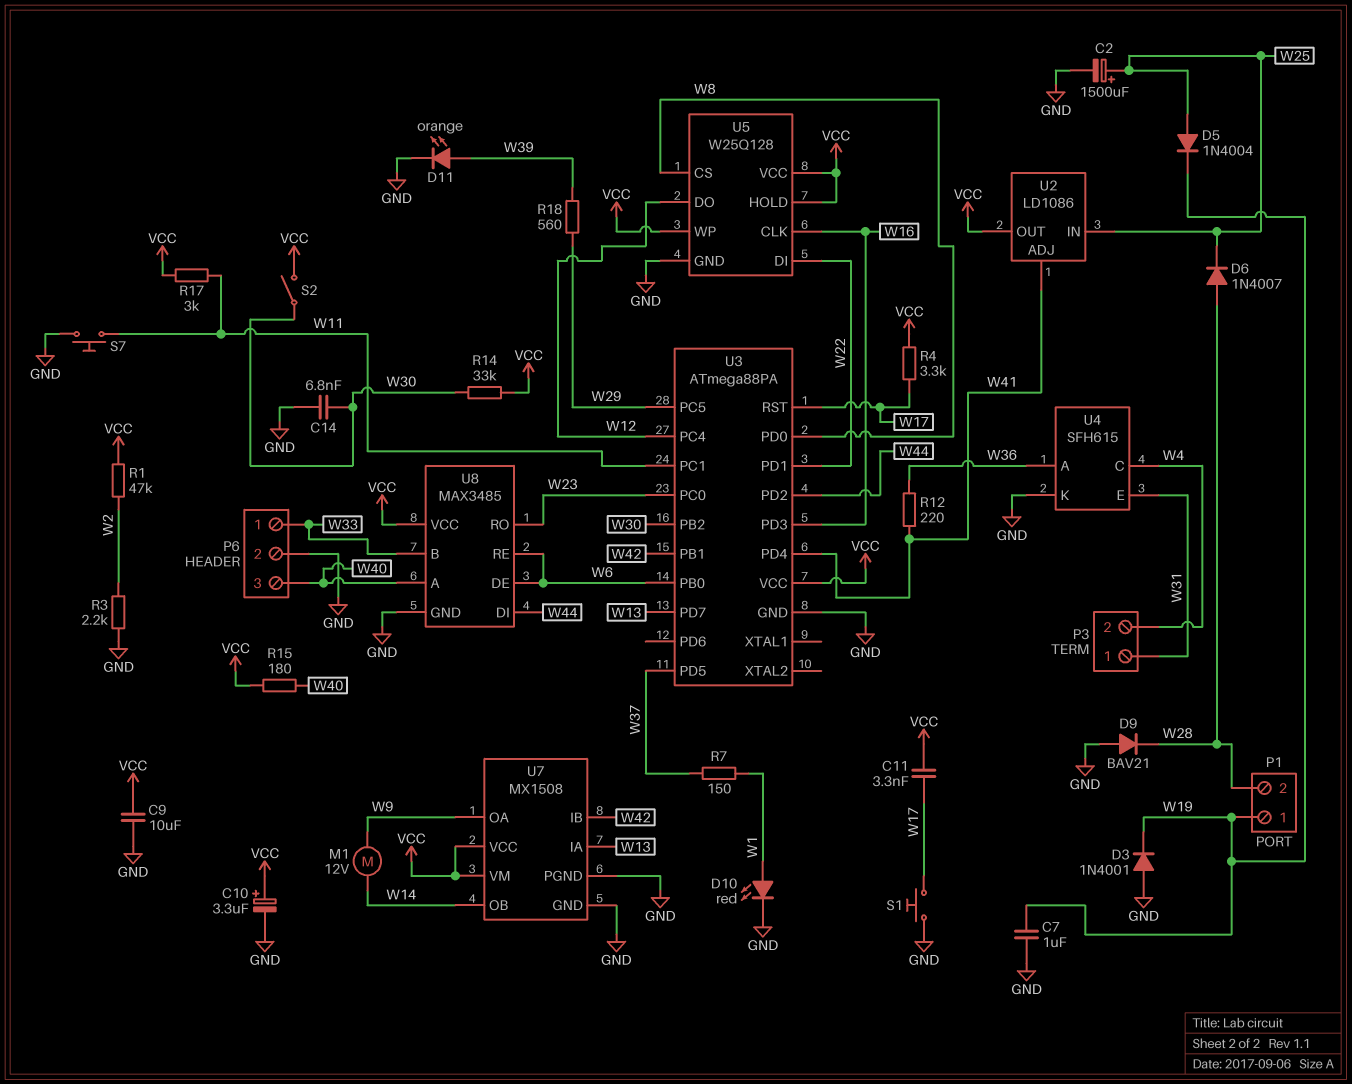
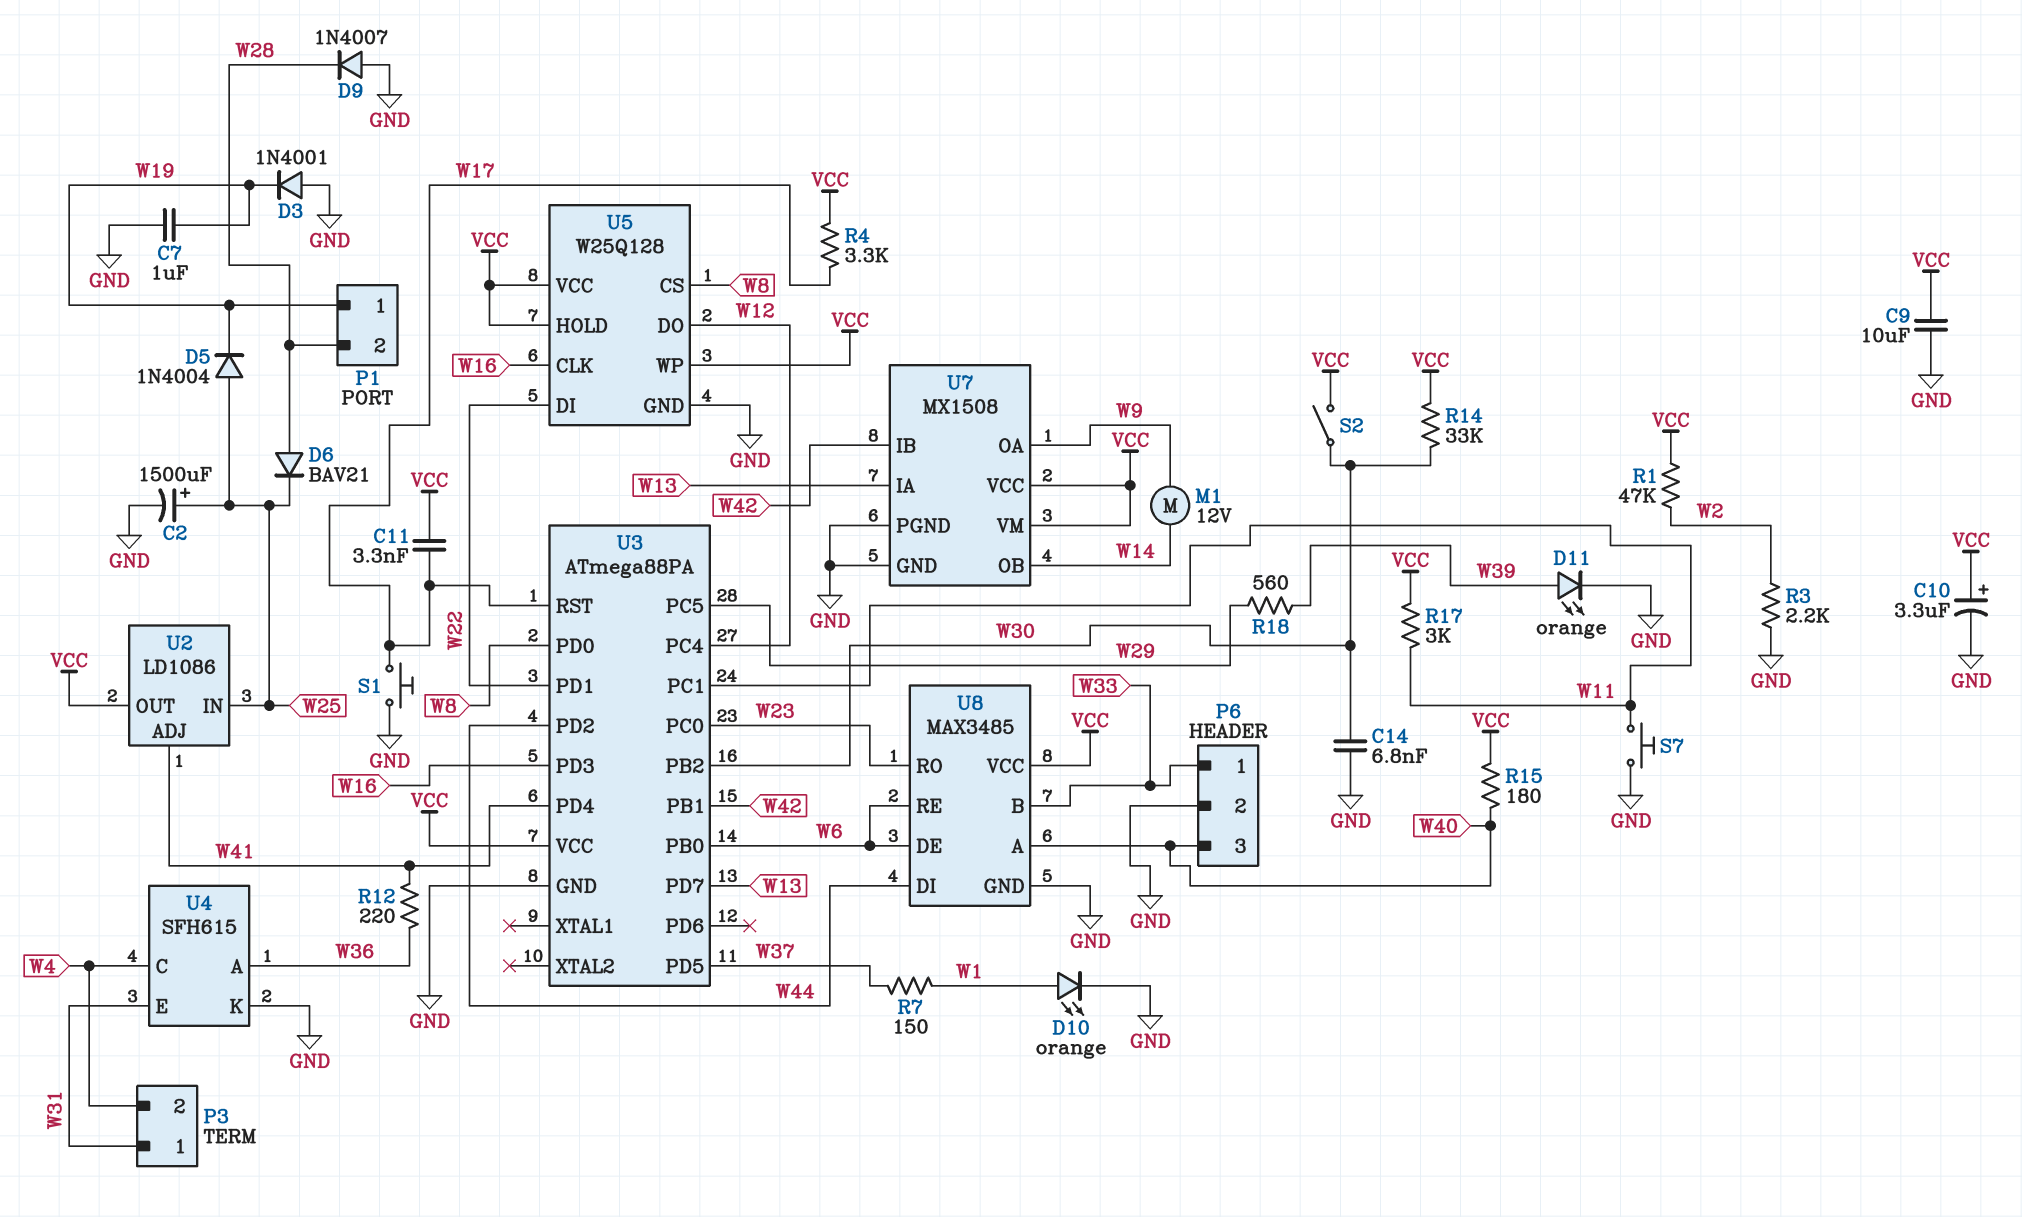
D6: diode 1N4007 (A W28, K W25) -> diode BAV21 (A W28, K W25)
D9: diode BAV21 (A GND, K W28) -> diode 1N4007 (A GND, K W28)
D10: LED red (A W1, K GND) -> LED orange (A W1, K GND)

